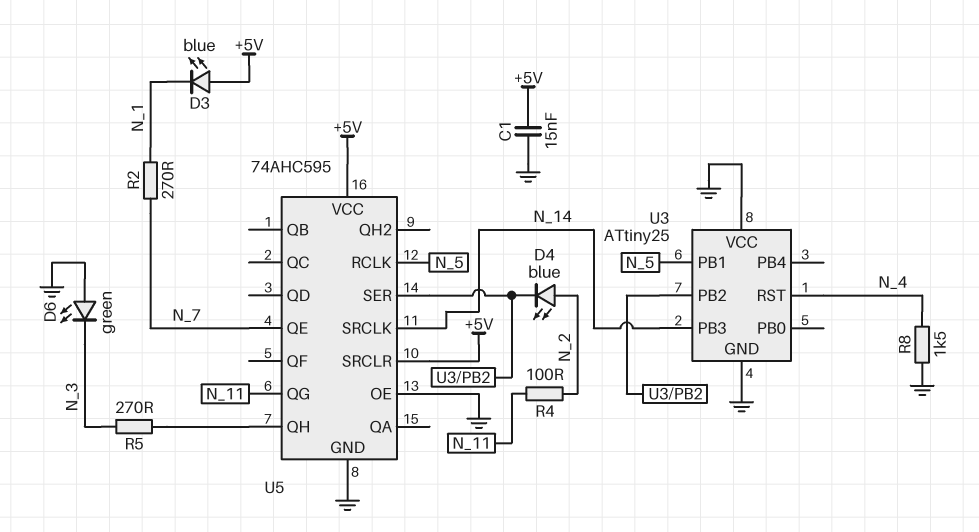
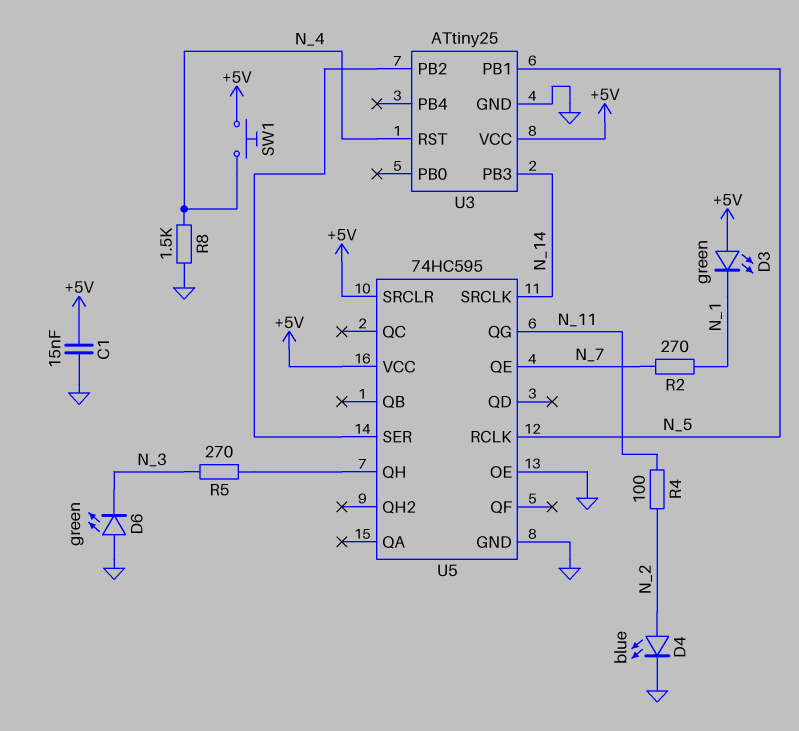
D3: LED blue (A +5V, K N_1) -> LED green (A +5V, K N_1)
D4: LED blue (A N_2, K U3/PB2) -> LED blue (A N_2, K GND)
SW1: none -> button (+5V, N_4)
U3 pin VCC: GND -> +5V
U5: 74AHC595 -> 74HC595

